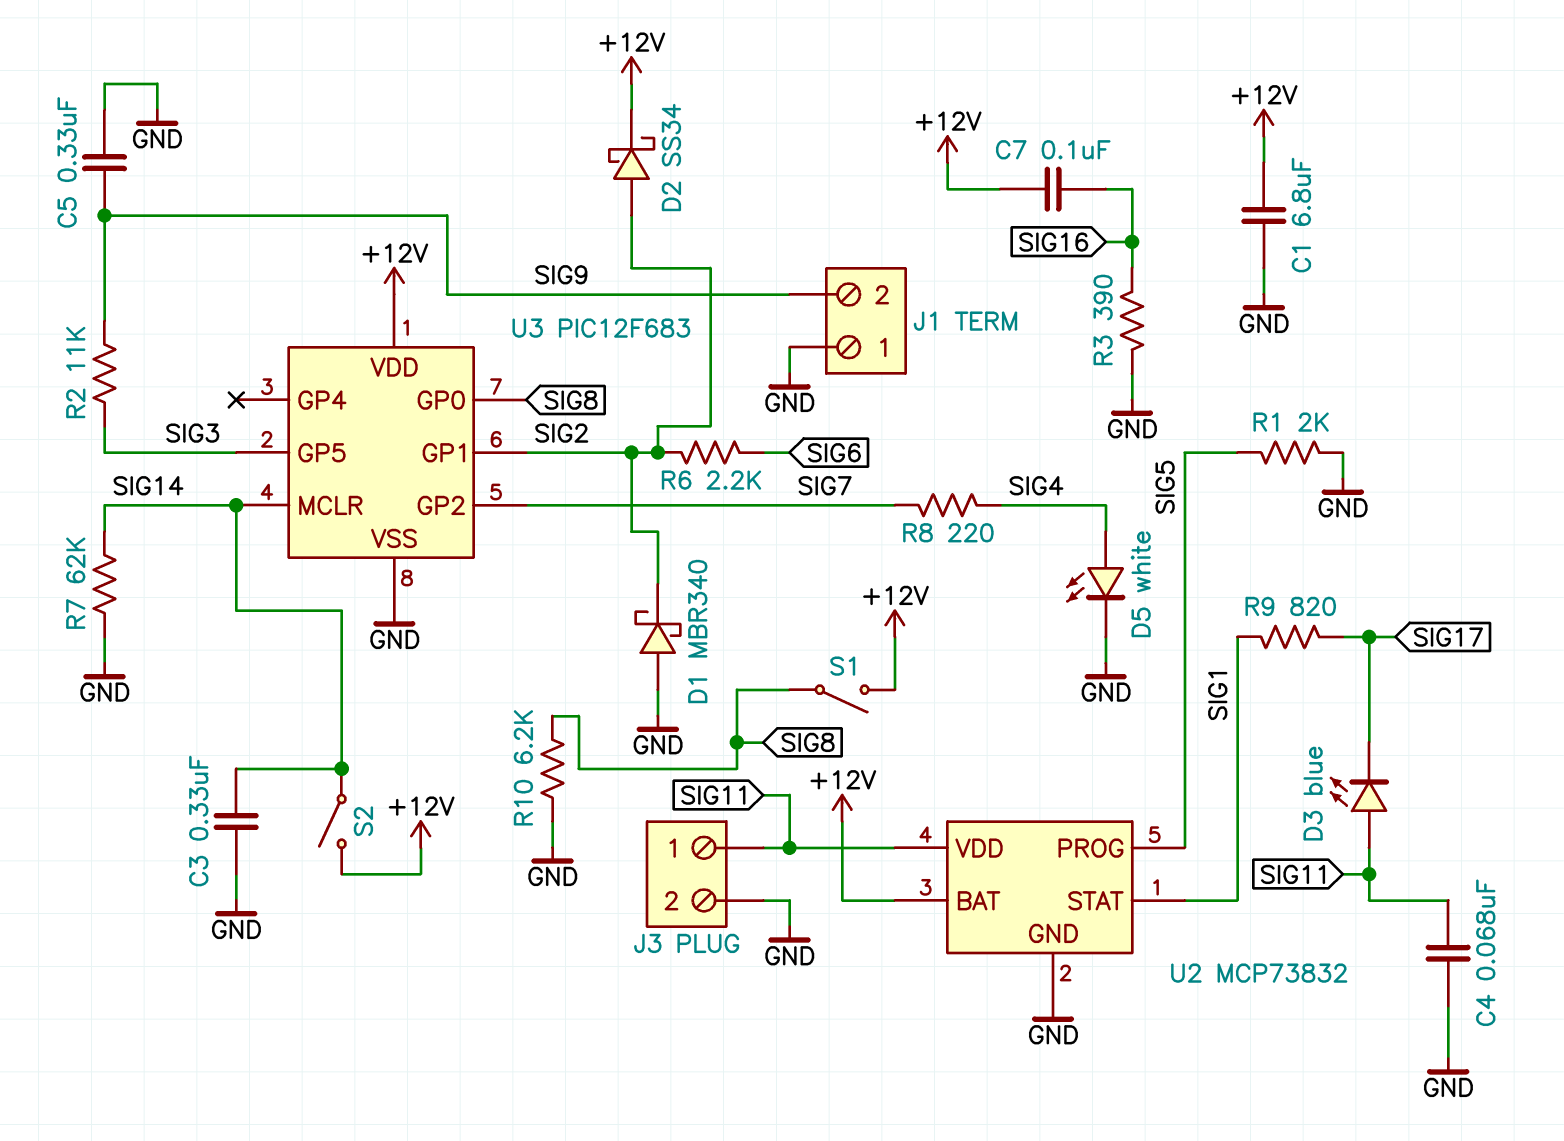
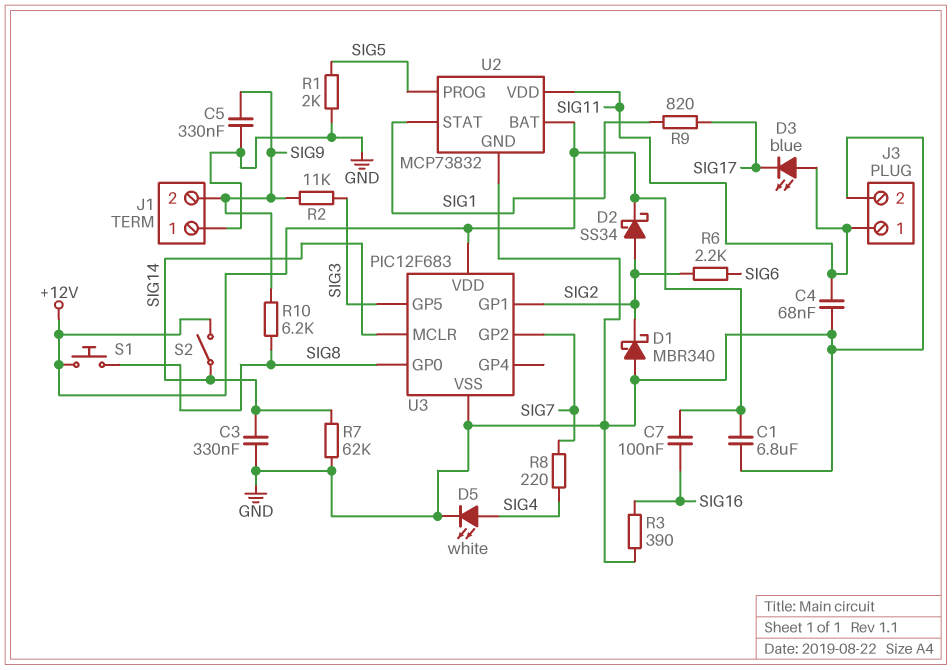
R10: 6.2k (GND, SIG8) -> 6.2k (SIG8, SIG9)
S1: switch (+12V, SIG8) -> button (+12V, SIG8)

